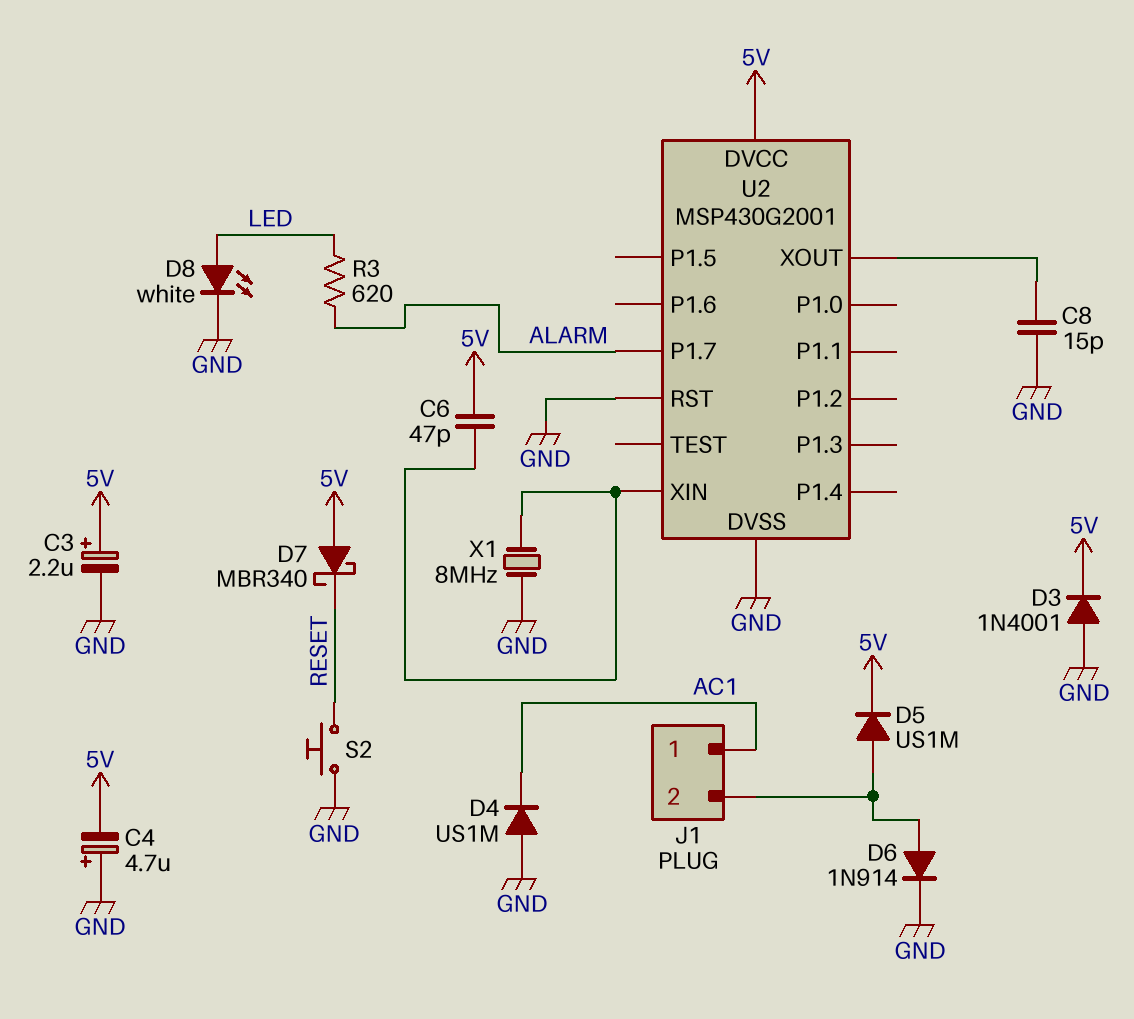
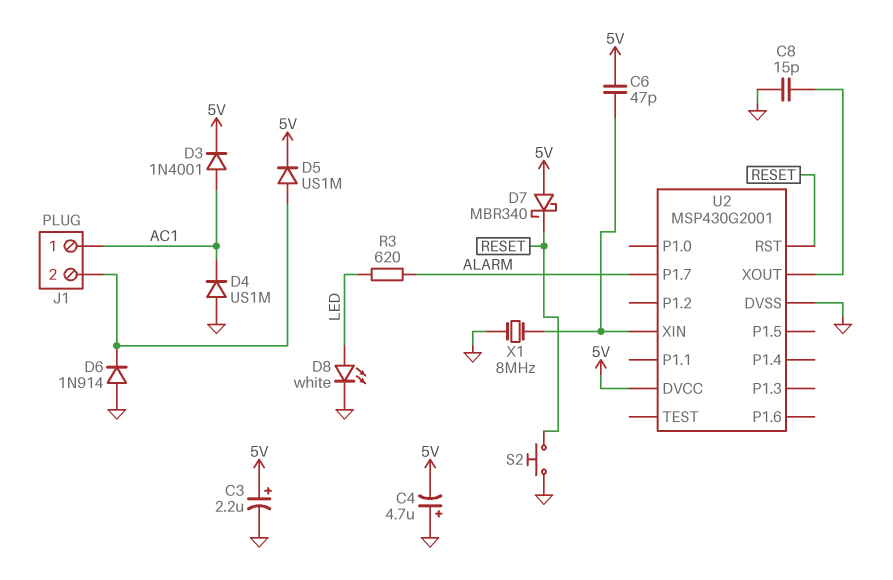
D3: diode 1N4001 (A GND, K 5V) -> diode 1N4001 (A AC1, K 5V)
D6: diode 1N914 (A J1/2, K GND) -> diode 1N914 (A GND, K J1/2)
U2 pin RST: GND -> RESET

